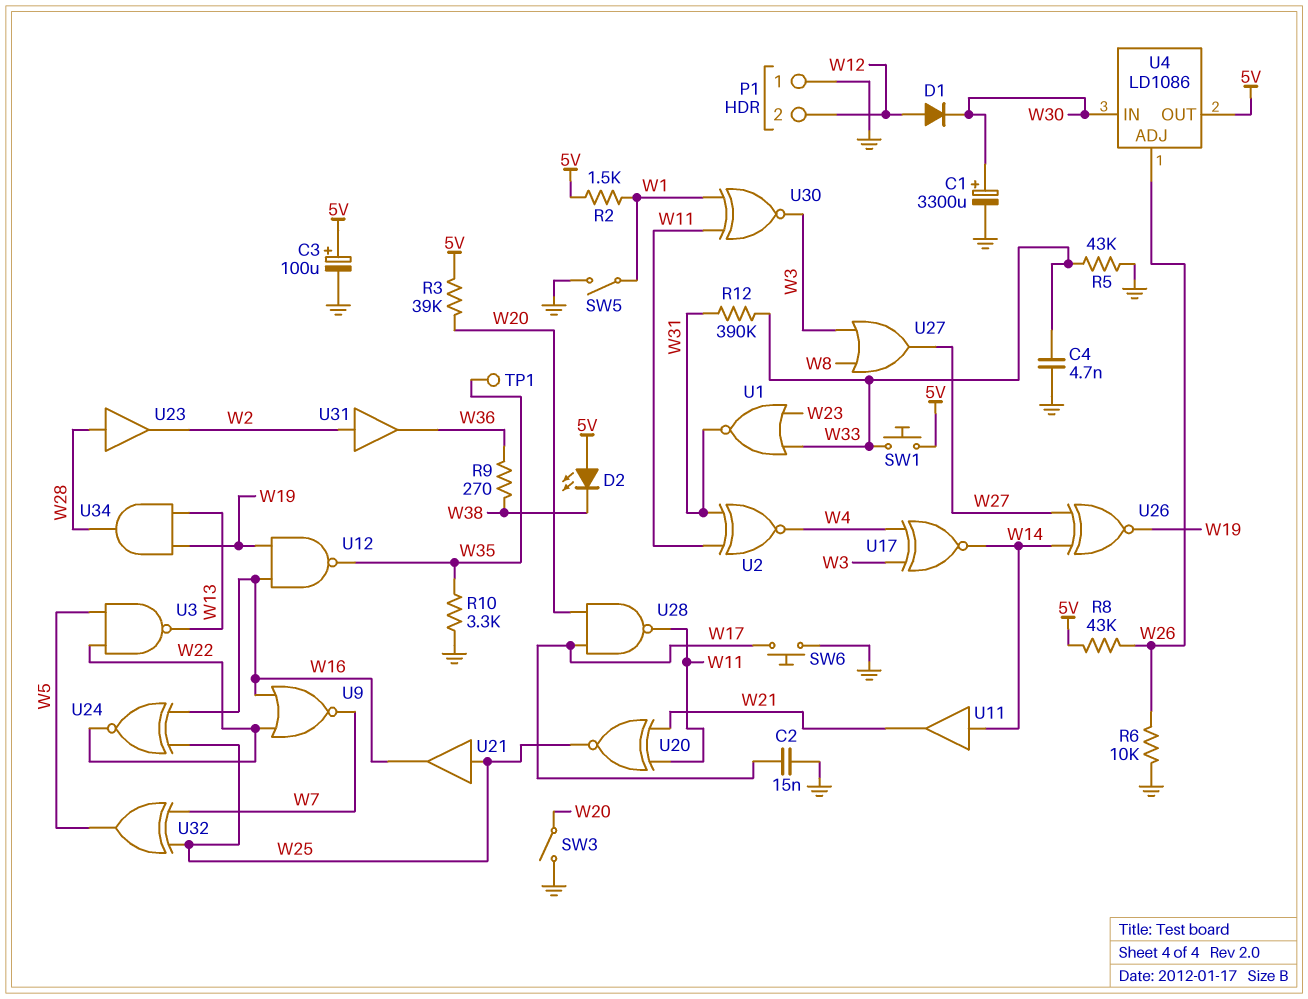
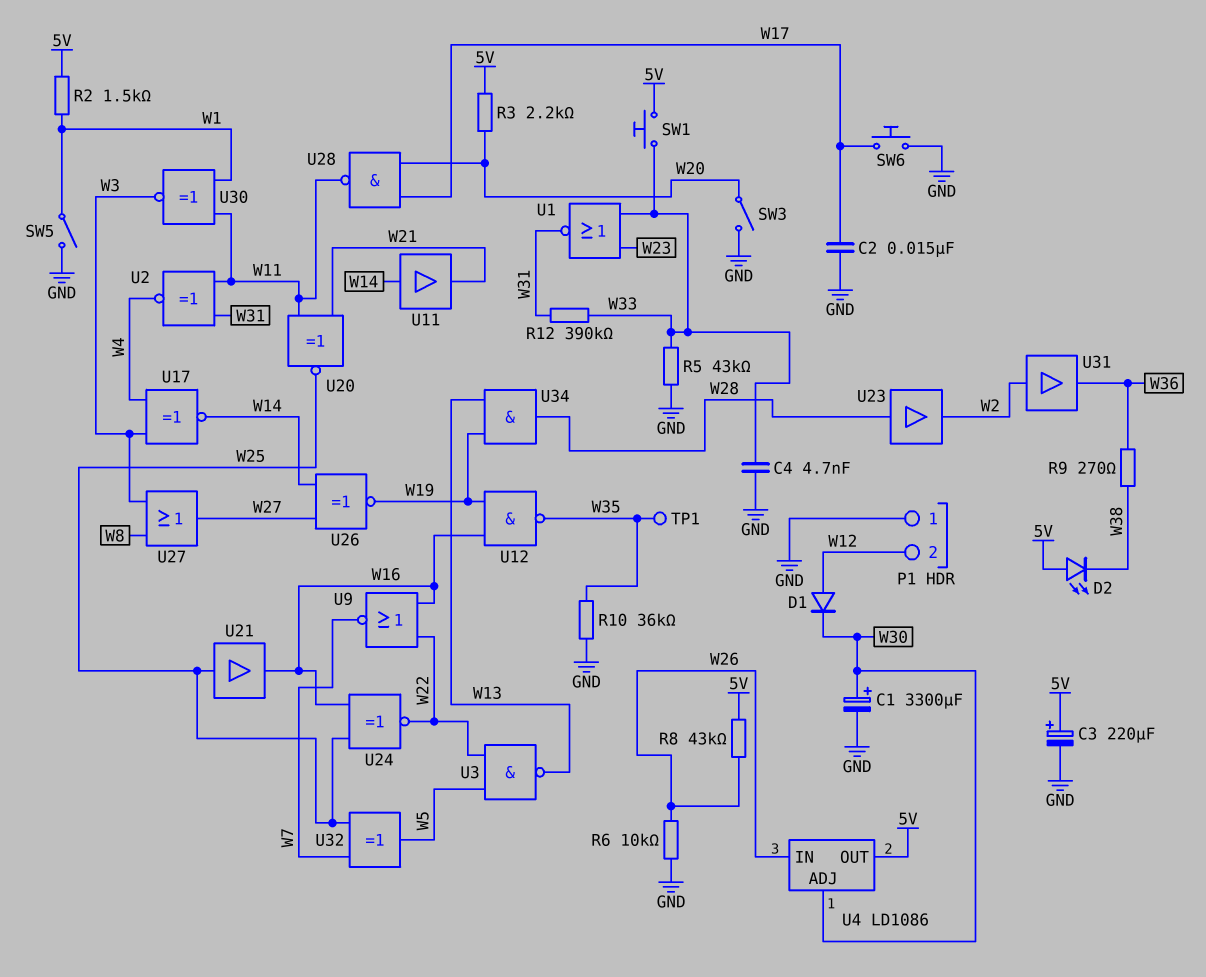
C3: 100uF (plus 5V, minus GND) -> 220uF (plus 5V, minus GND)
R3: 39k (5V, W20) -> 2.2k (5V, W20)
R10: 3.3k (GND, W35) -> 36k (GND, W35)
U4 pin ADJ: W26 -> W30
U4 pin IN: W30 -> W26

